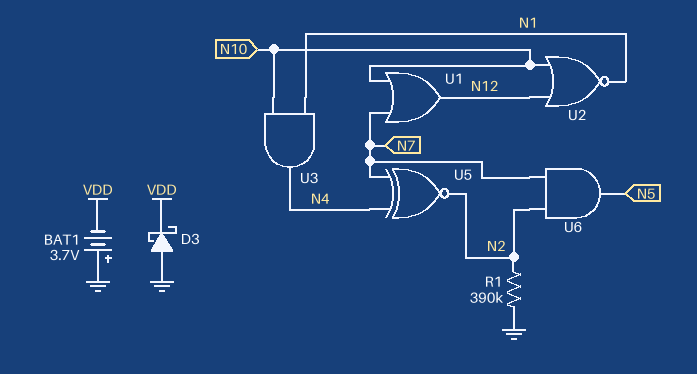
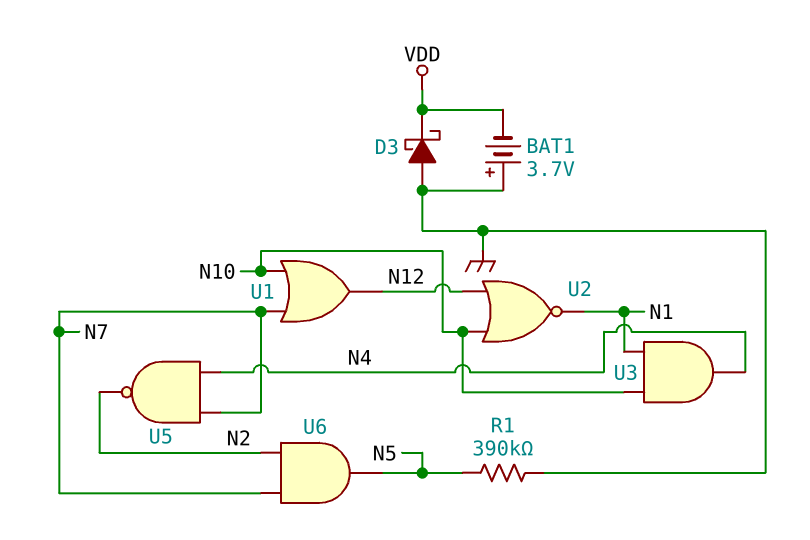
R1: 390k (GND, N2) -> 390k (GND, N5)
U5: XNOR (in N4, in N7, out N2) -> NAND (in N4, in N7, out N2)

